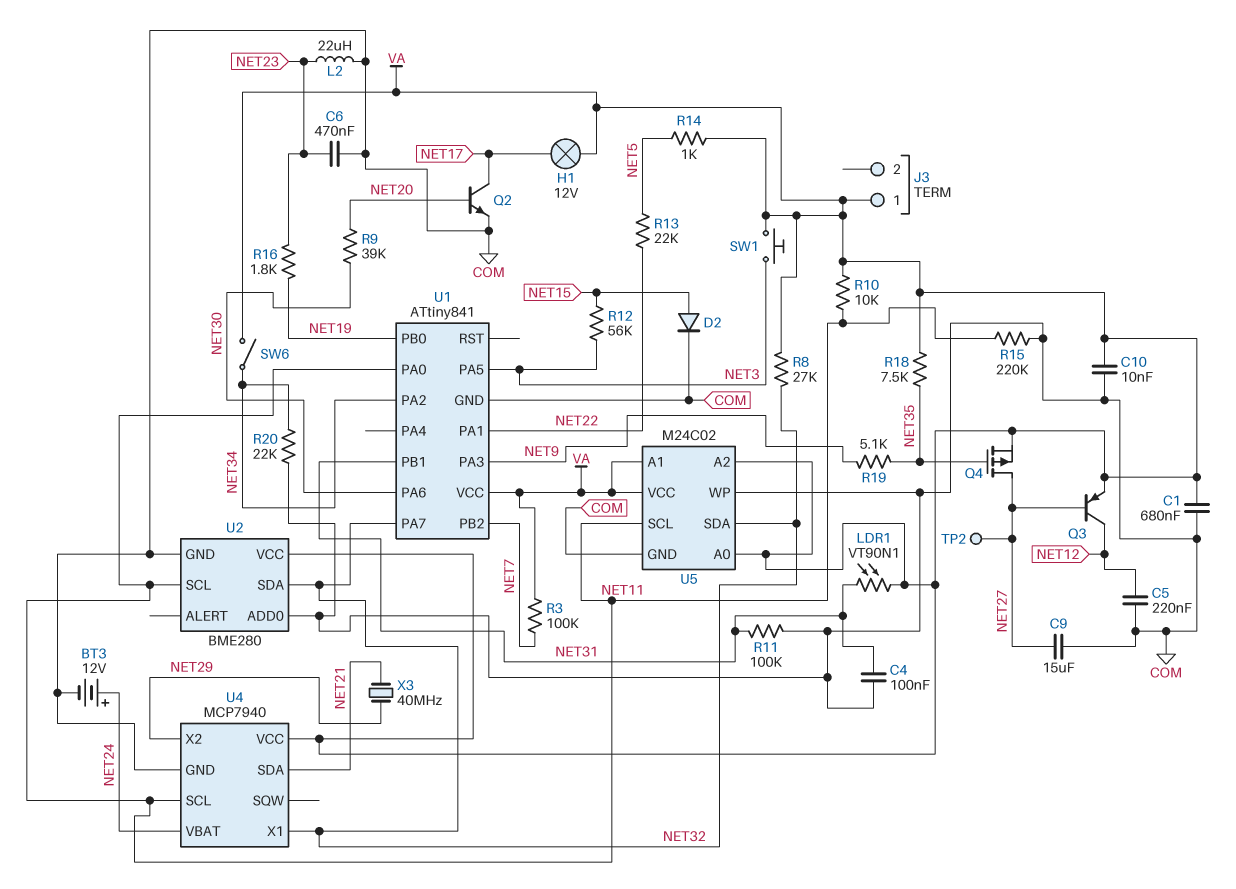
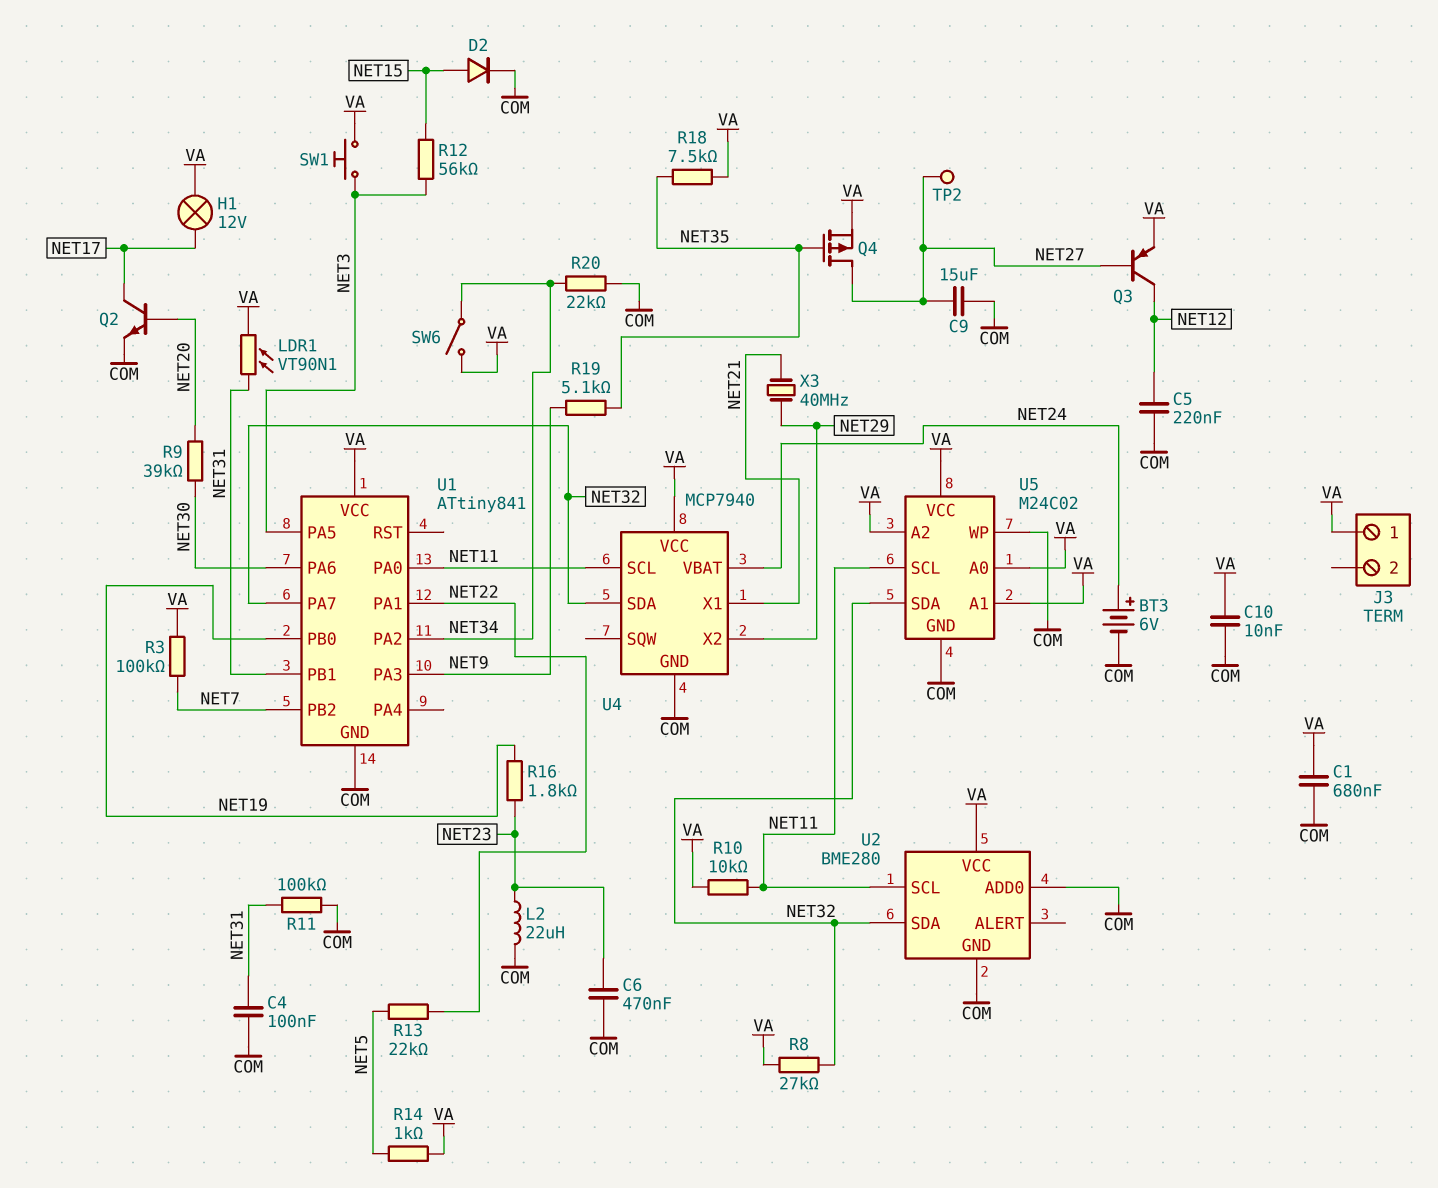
BT3: 12V (plus NET24, minus COM) -> 6V (plus NET24, minus COM)
R15: 220k (COM, NET11) -> none
U4 pin SDA: NET21 -> NET32
U4 pin X1: NET32 -> NET21

